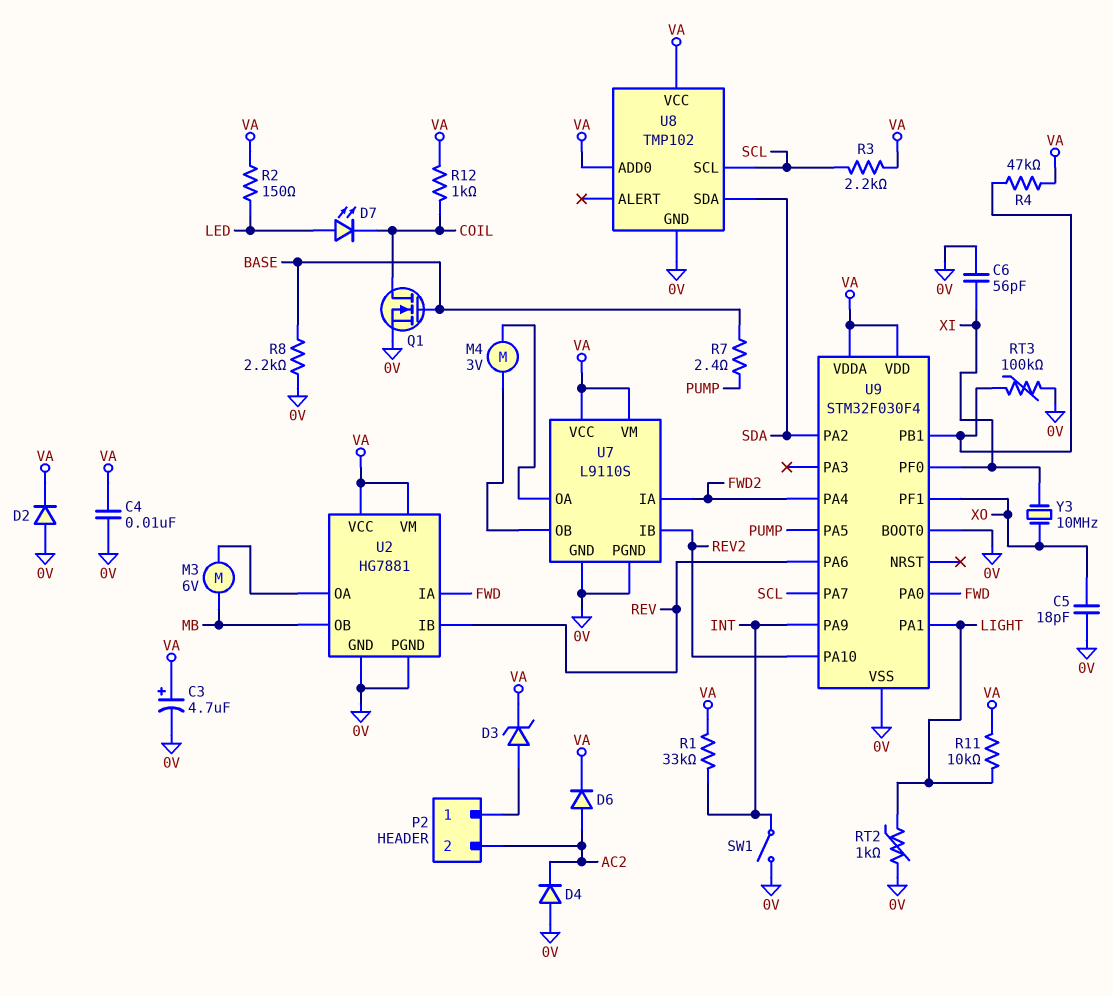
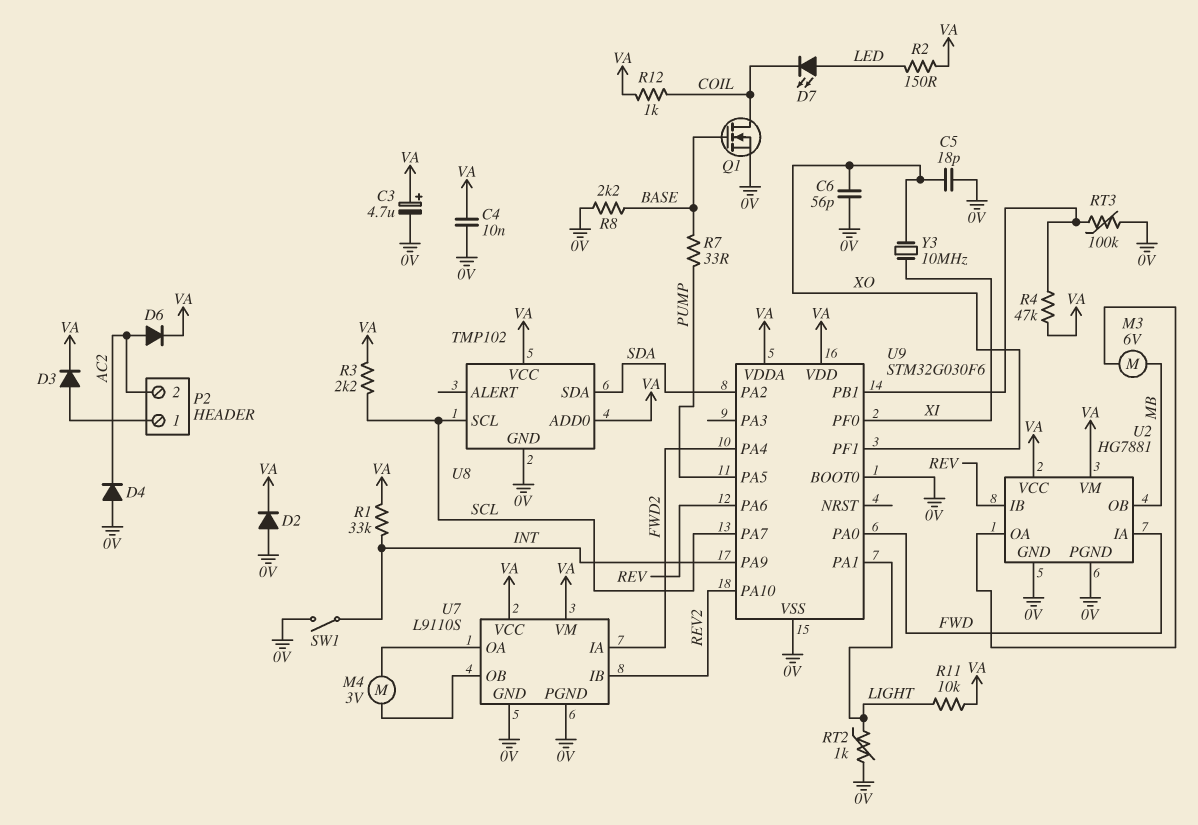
C6: 56pF (0V, XI) -> 56pF (0V, XO)
D3: zener (A P2/1, K VA) -> diode (A P2/1, K VA)
R7: 2.4 (BASE, PUMP) -> 33 (BASE, PUMP)
U9: STM32F030F4 -> STM32G030F6

